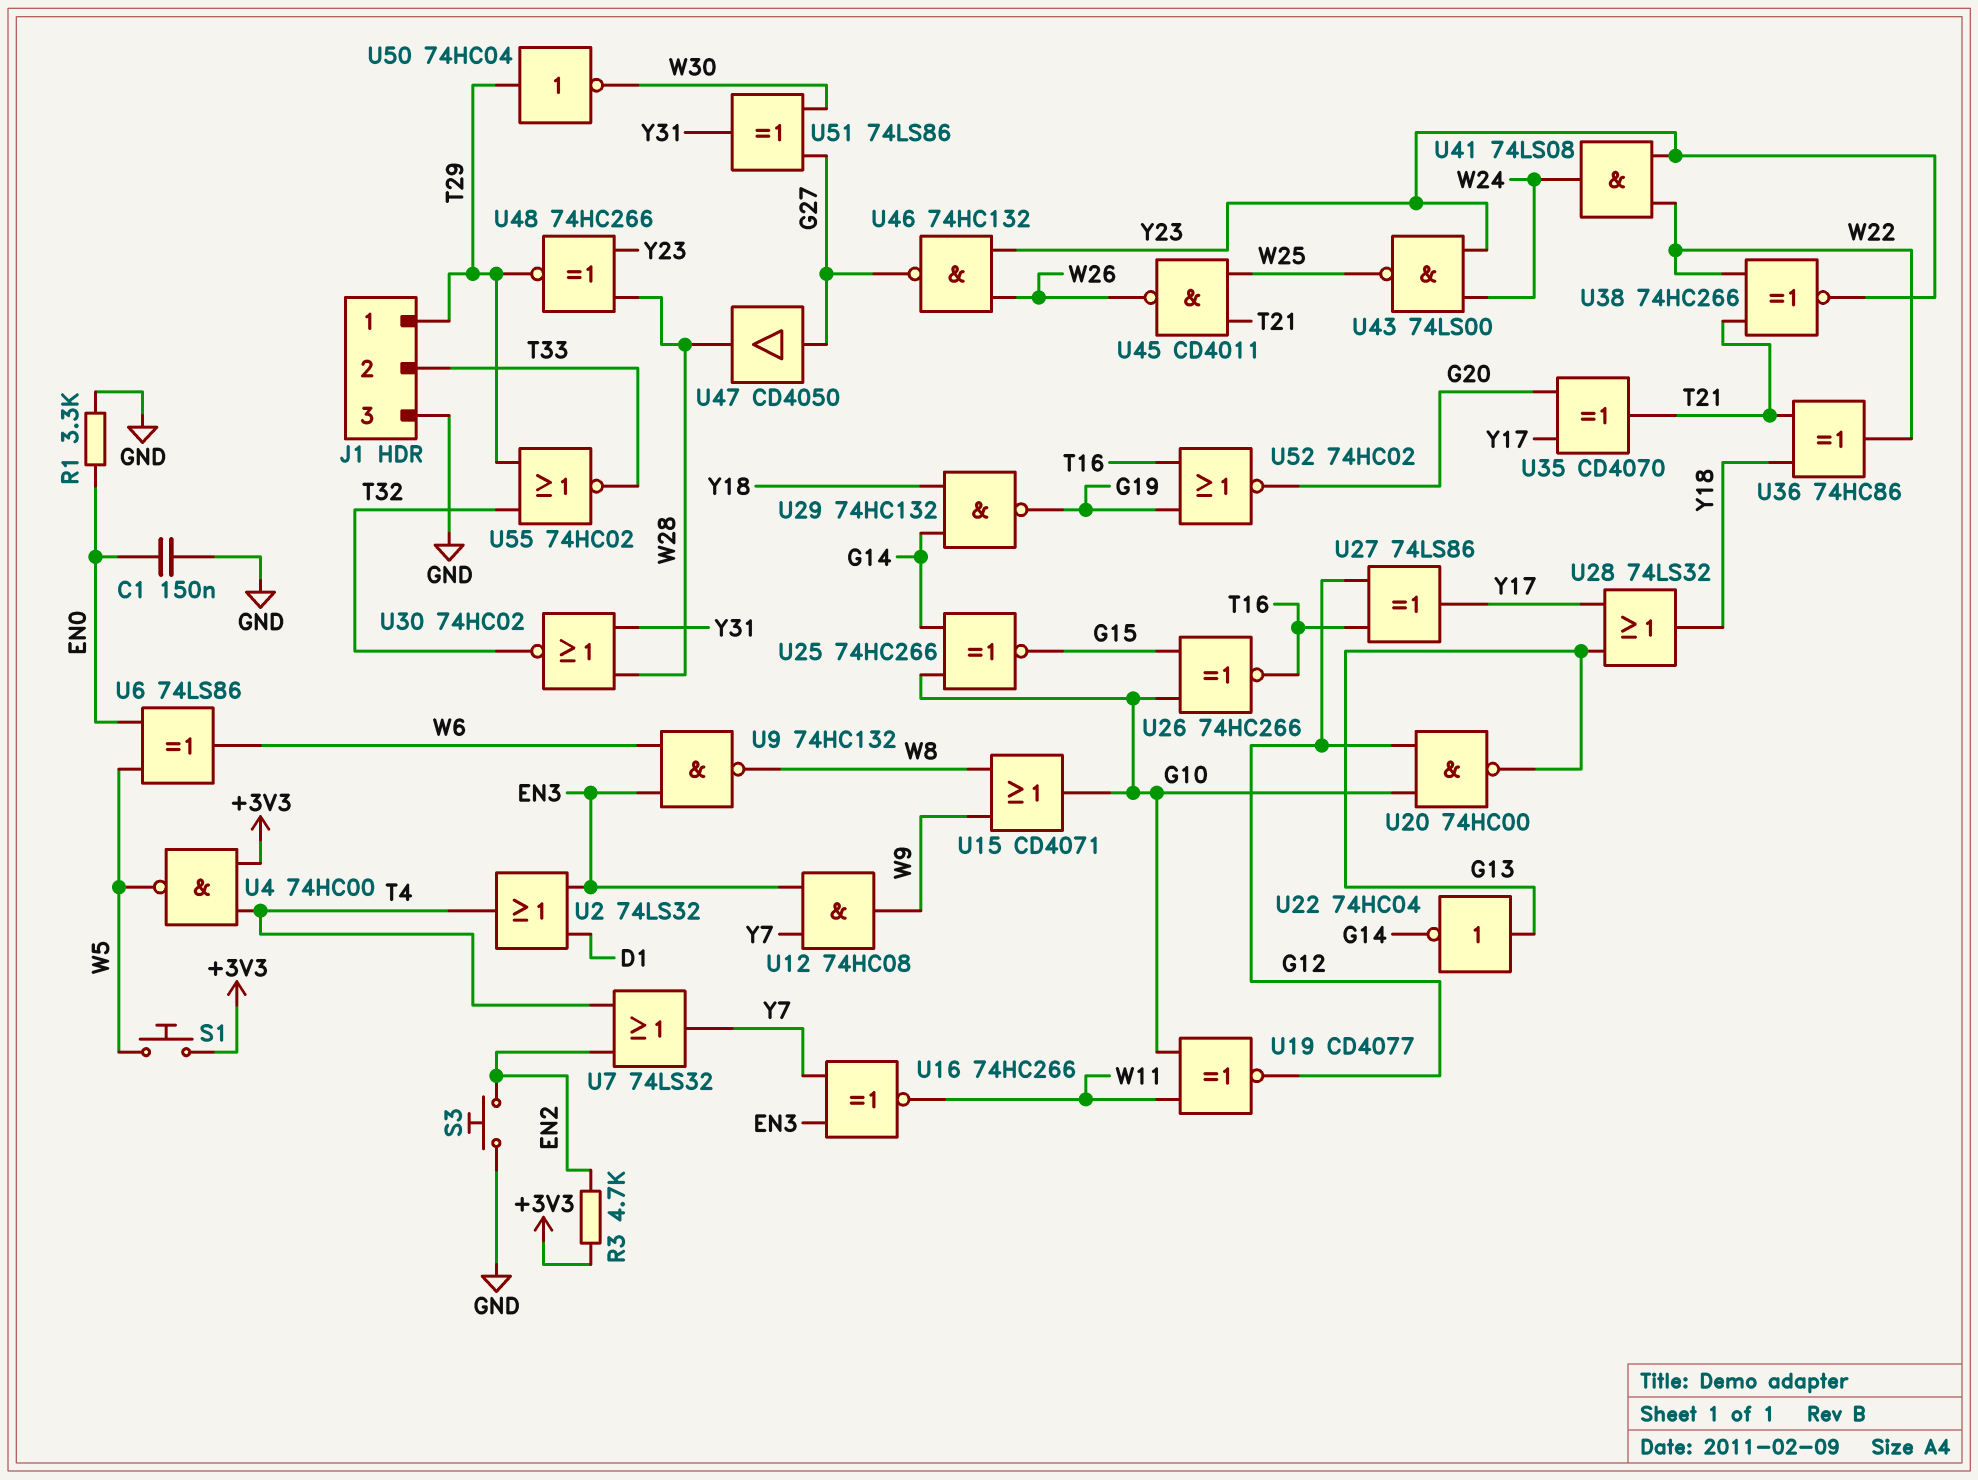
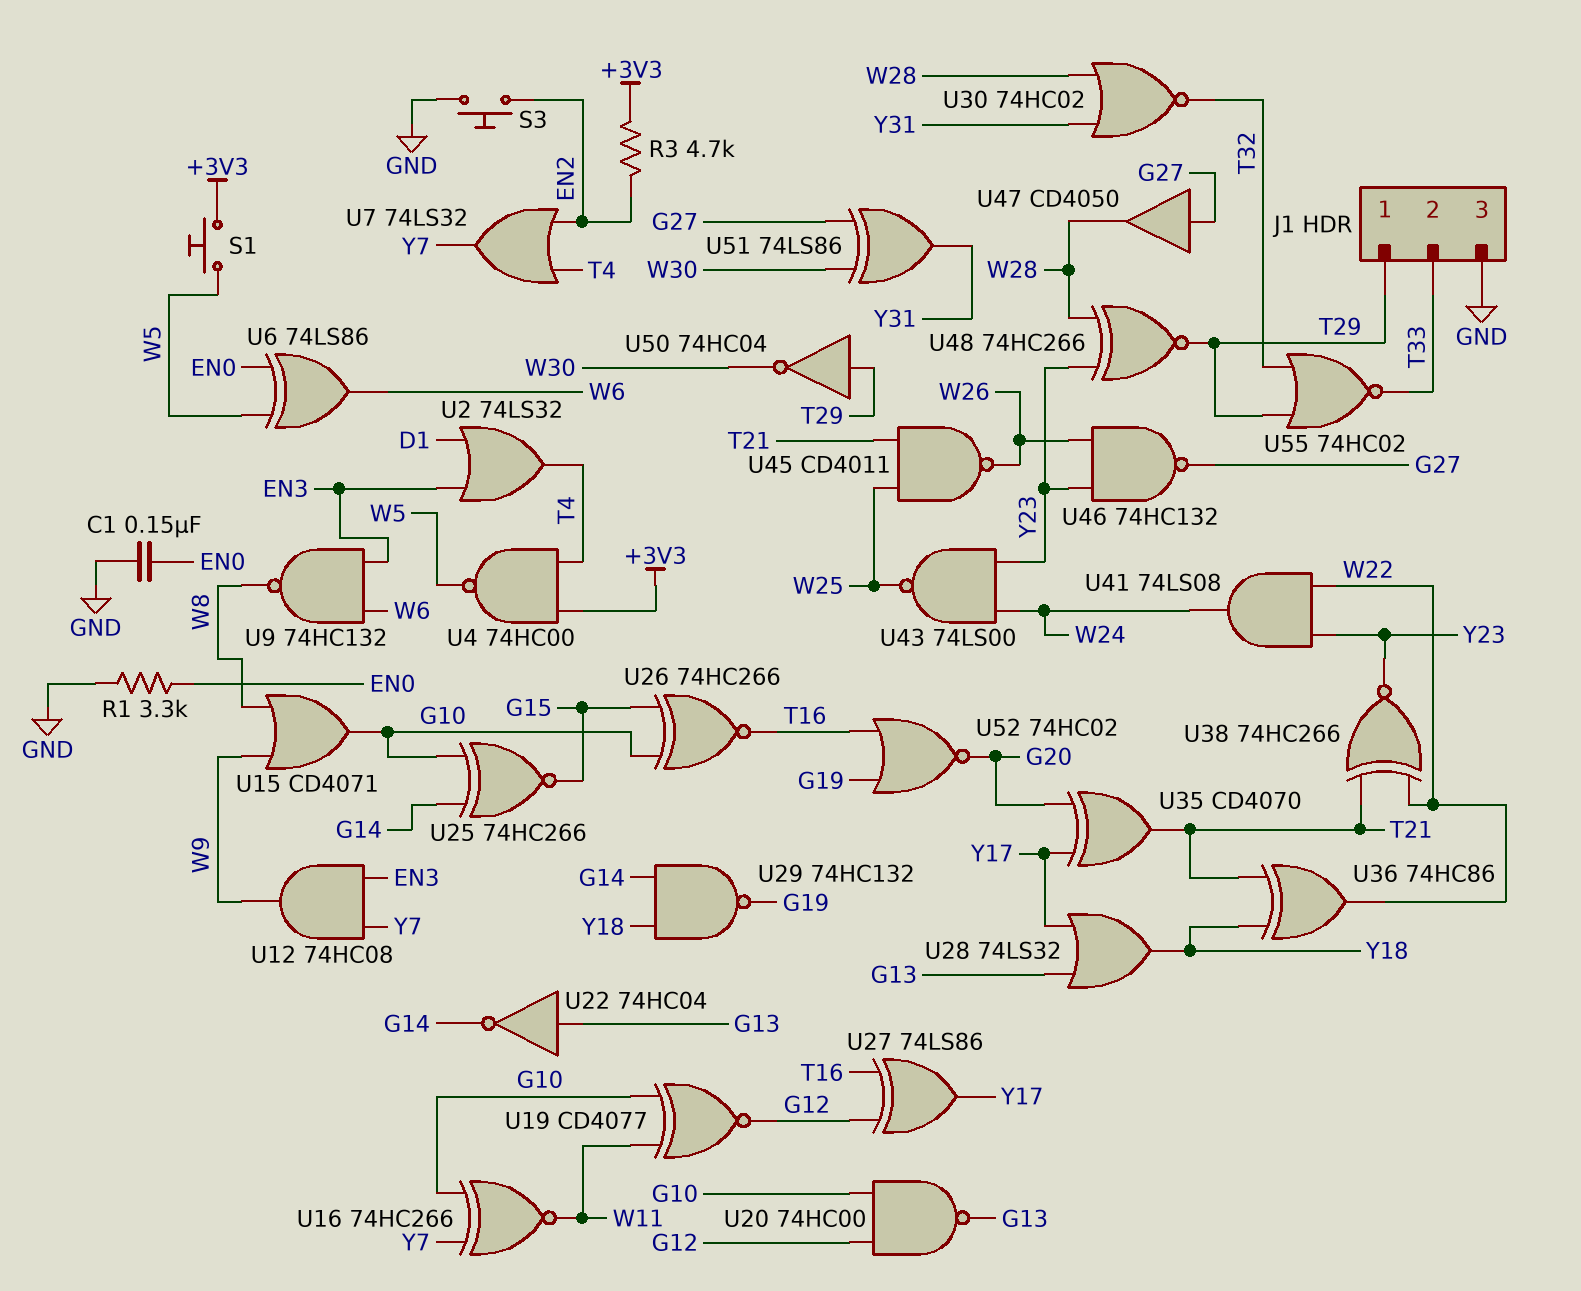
U16: XNOR 74HC266 (in EN3, in Y7, out W11) -> XNOR 74HC266 (in G10, in Y7, out W11)

